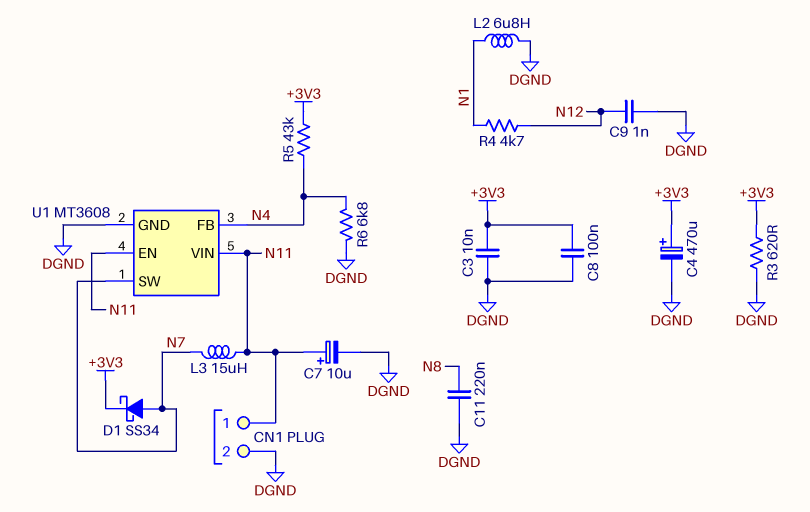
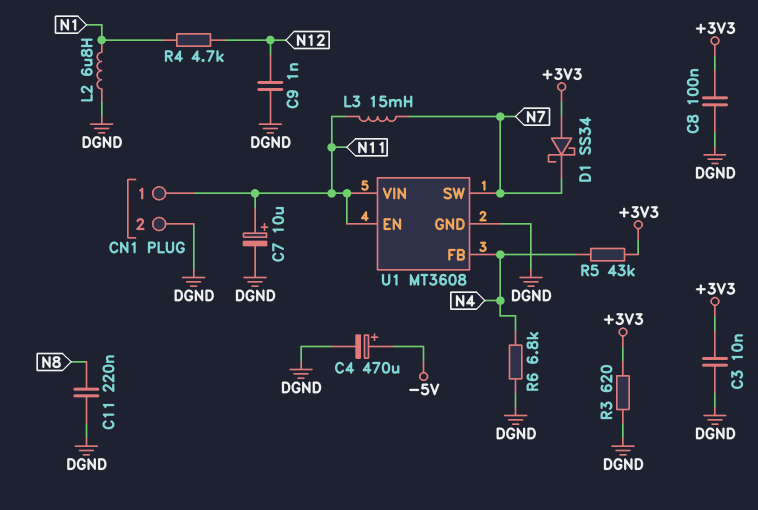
C4: 470uF (plus +3V3, minus DGND) -> 470uF (plus -5V, minus DGND)
D1: schottky SS34 (A N7, K +3V3) -> schottky SS34 (A +3V3, K N7)
L3: 15uH (N7, N11) -> 15mH (N7, N11)

